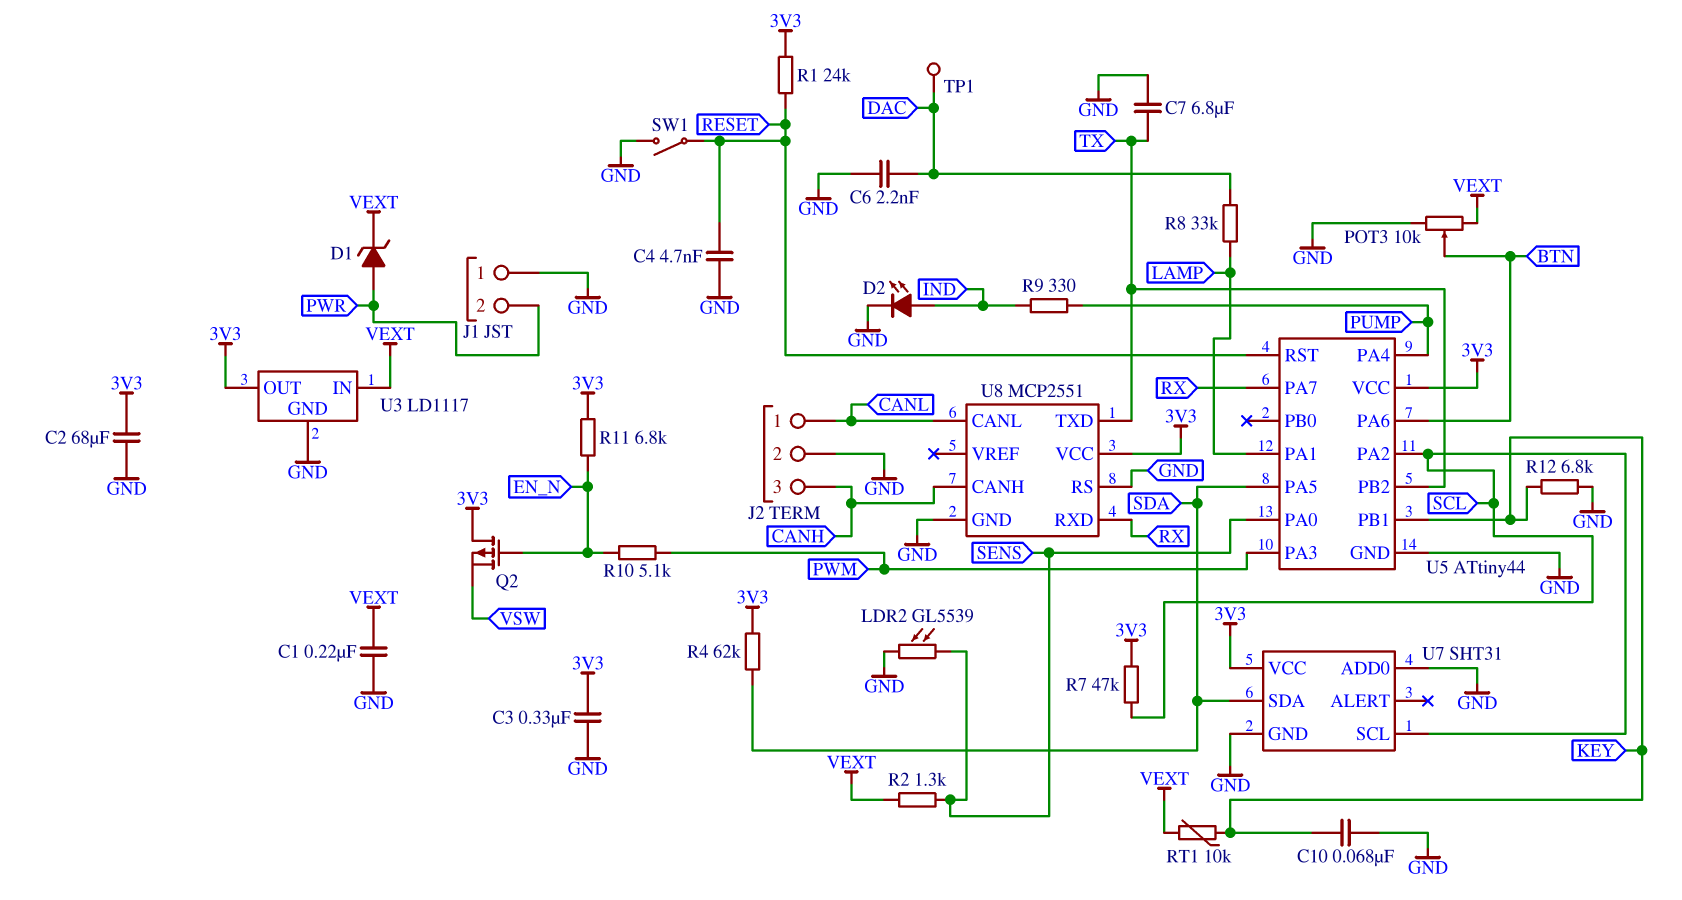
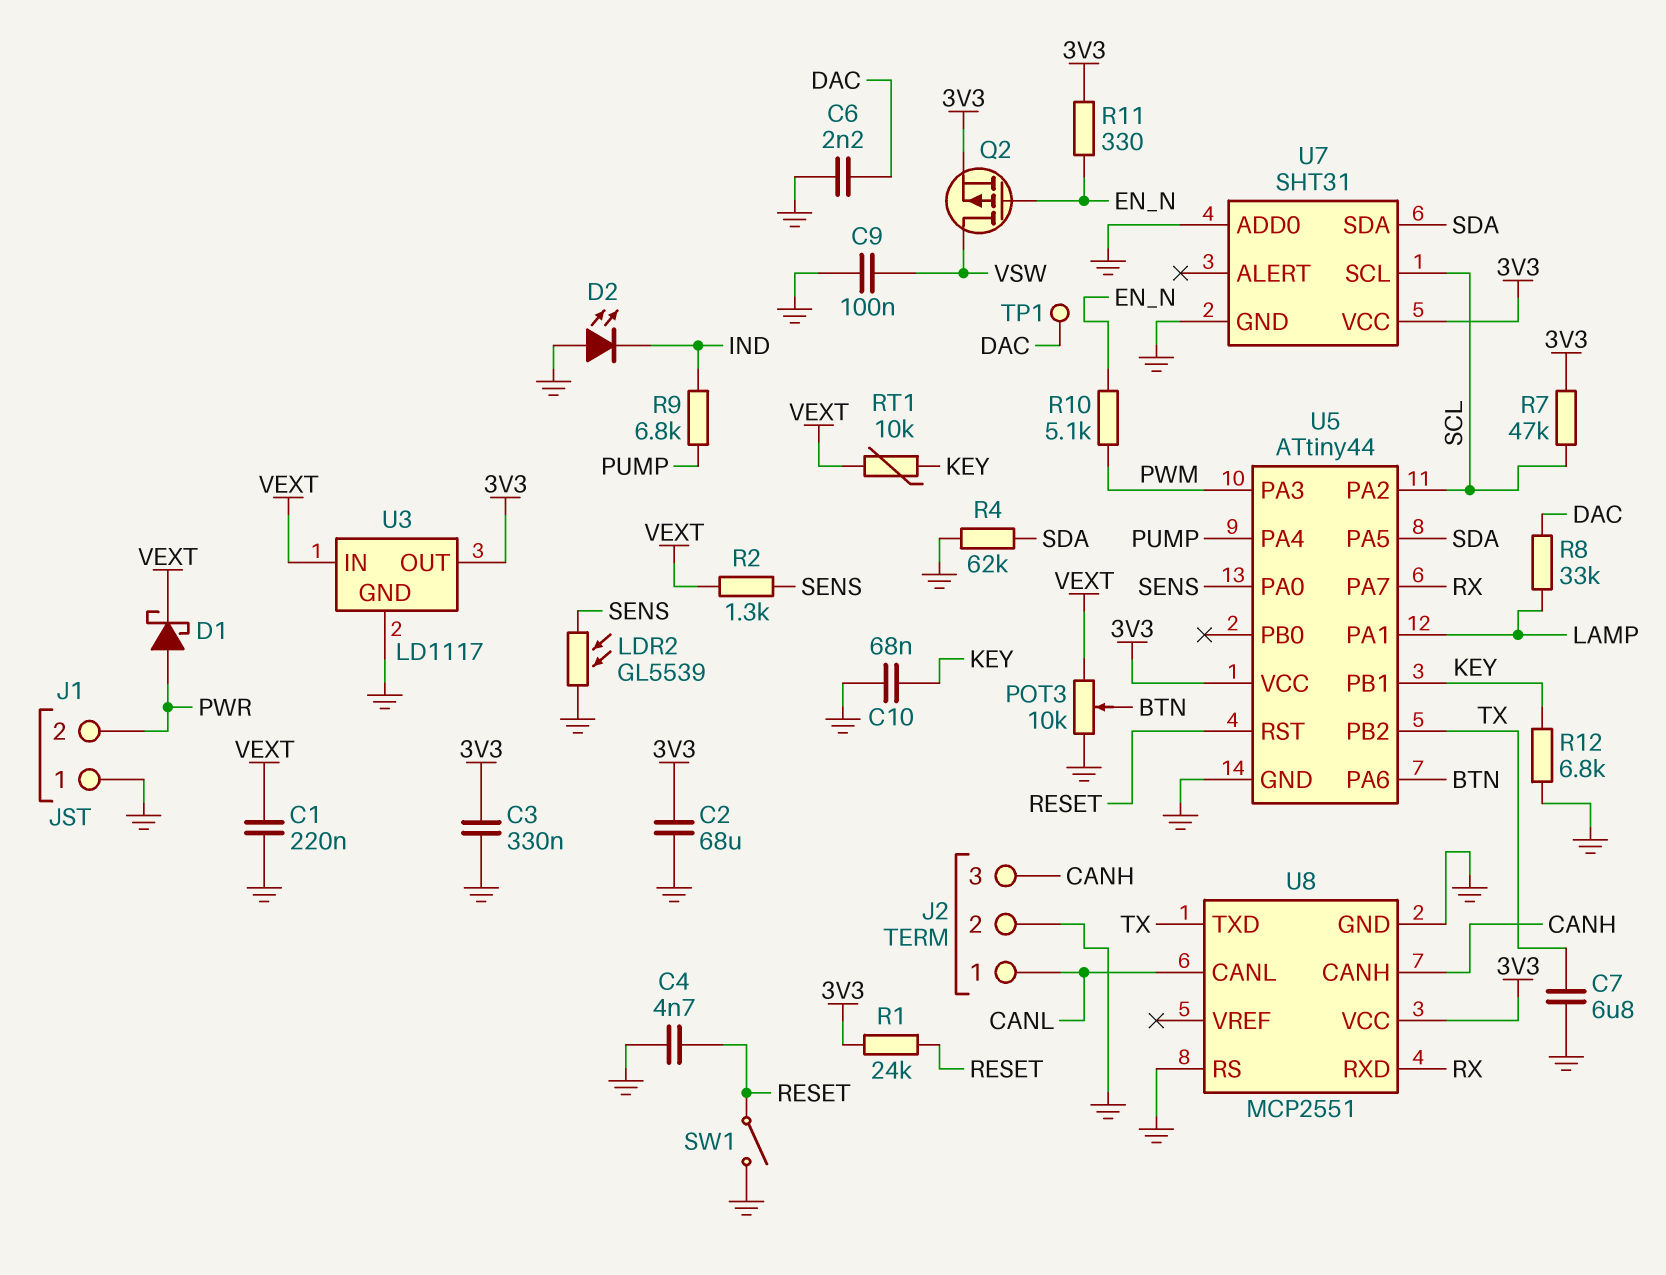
C9: none -> 100nF (GND, VSW)
D1: zener (A PWR, K VEXT) -> schottky (A PWR, K VEXT)
D2: LED (A IND, K GND) -> LED (A GND, K IND)
Q2: PMOS (G EN_N, D 3V3, S VSW) -> PMOS (G EN_N, D VSW, S 3V3)
R4: 62k (3V3, SDA) -> 62k (GND, SDA)
R9: 330 (IND, PUMP) -> 6.8k (IND, PUMP)
R11: 6.8k (3V3, EN_N) -> 330 (3V3, EN_N)

